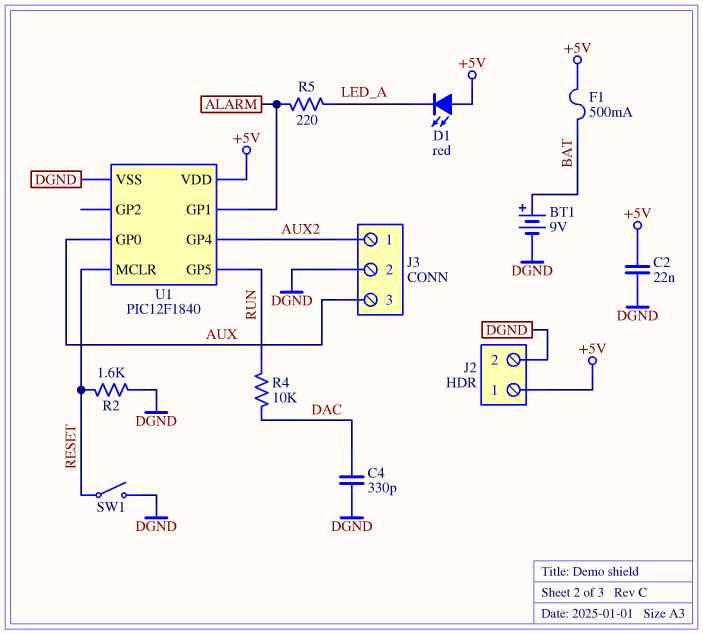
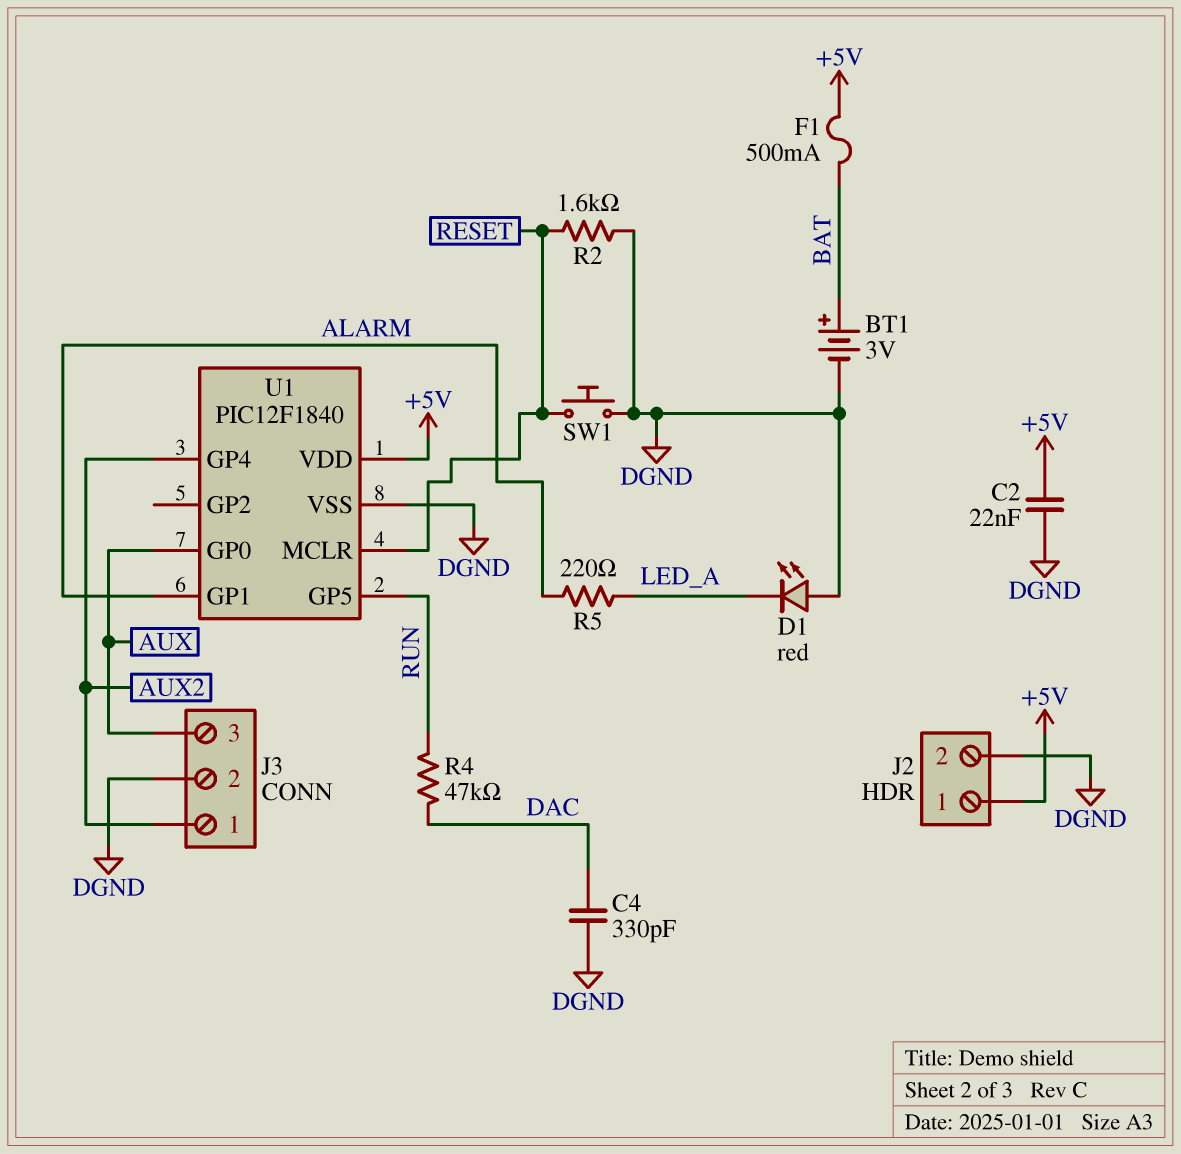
BT1: 9V (plus BAT, minus DGND) -> 3V (plus BAT, minus DGND)
D1: LED red (A +5V, K LED_A) -> LED red (A DGND, K LED_A)
R4: 10k (DAC, RUN) -> 47k (DAC, RUN)
SW1: switch (DGND, RESET) -> button (DGND, RESET)

